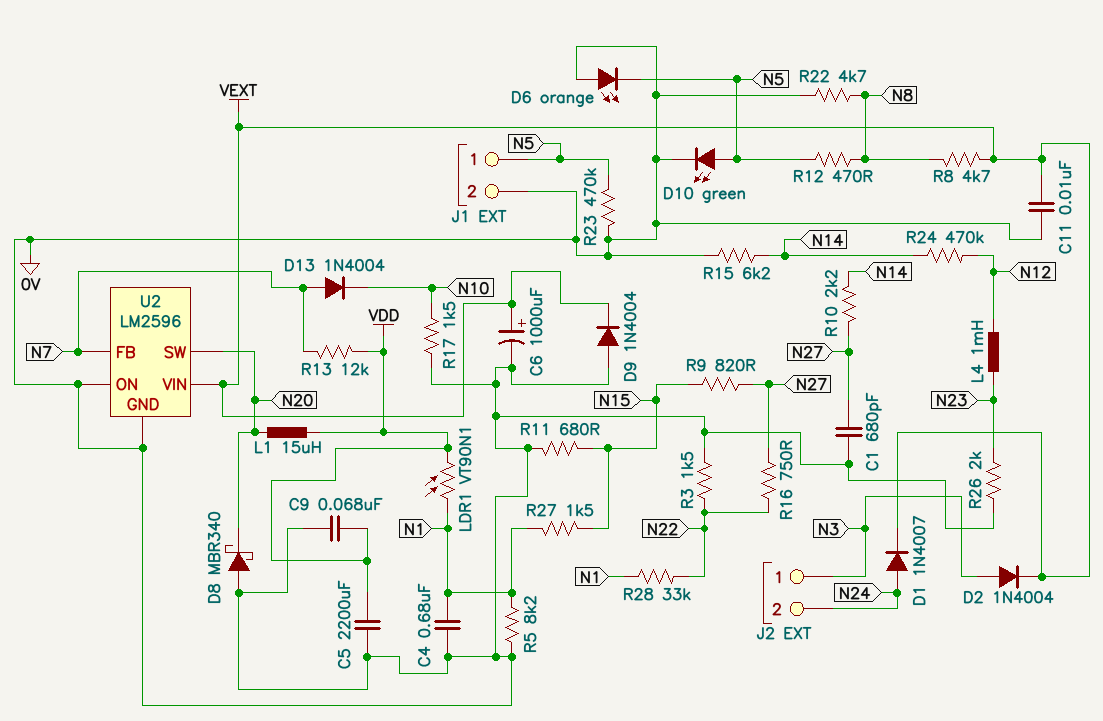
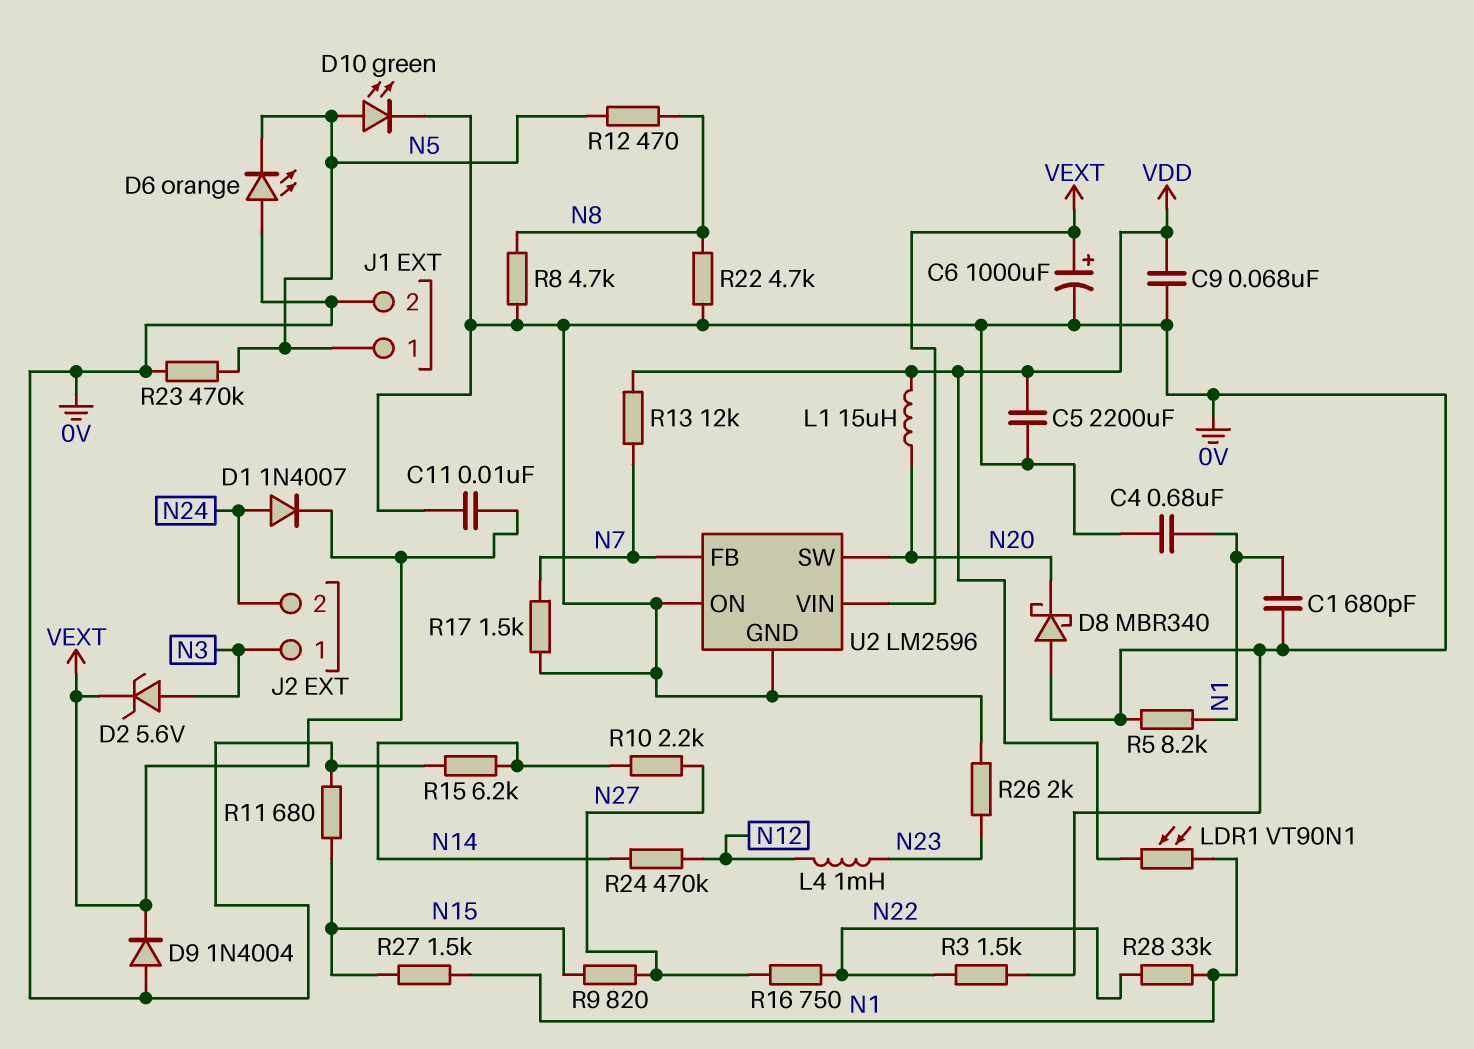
C1: 680pF (0V, N27) -> 680pF (0V, N1)
D2: diode 1N4004 (A N3, K VEXT) -> zener 5.6V (A N3, K VEXT)
D13: diode 1N4004 (A N7, K N10) -> none
R8: 4.7k (N8, VEXT) -> 4.7k (0V, N8)
R17: 1.5k (0V, N10) -> 1.5k (0V, N7)

